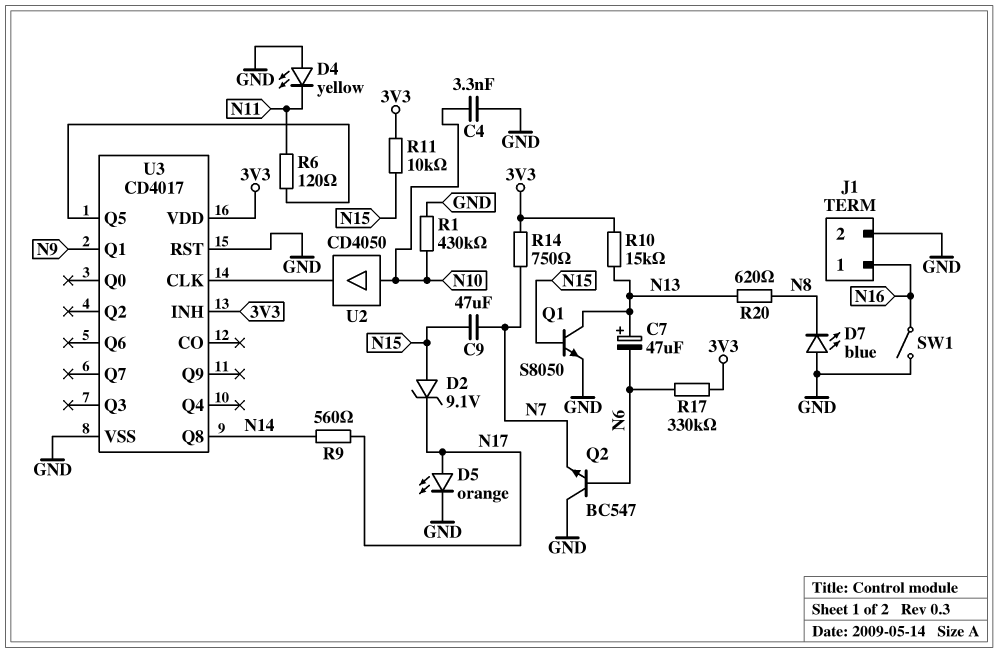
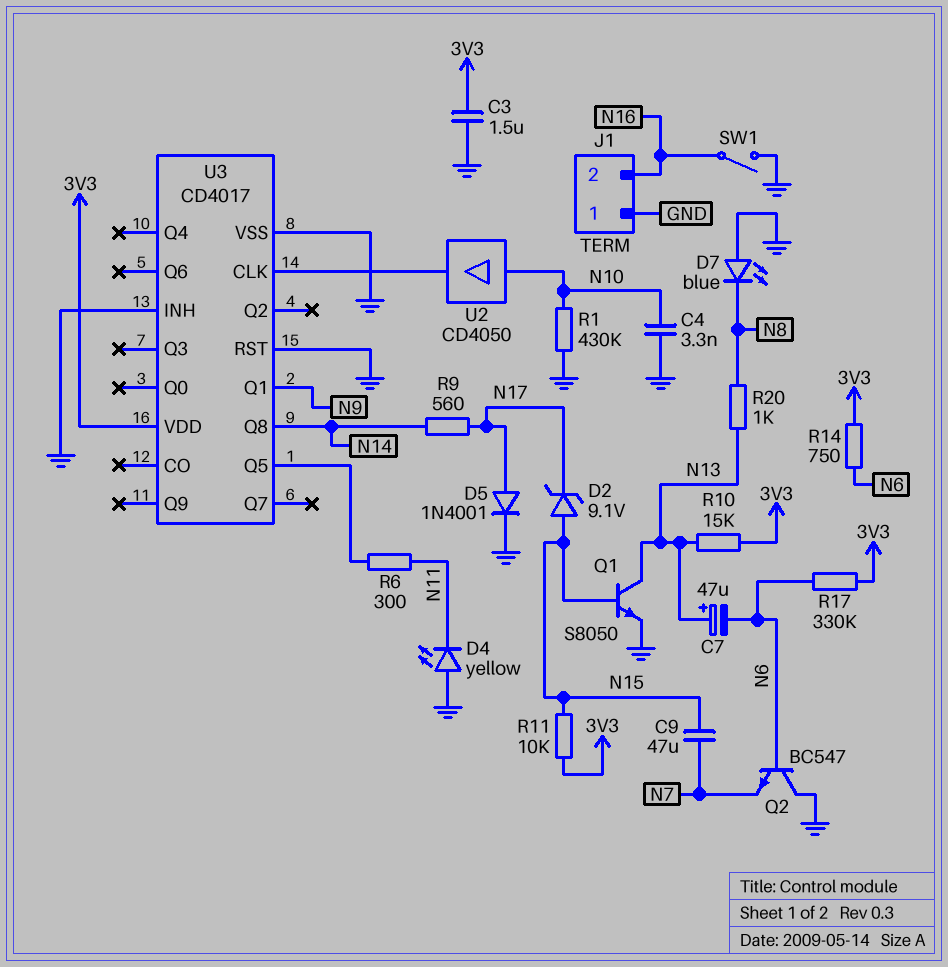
C3: none -> 1.5uF (3V3, GND)
D5: LED orange (A N17, K GND) -> diode 1N4001 (A N17, K GND)
J1 pin 1: N16 -> GND
J1 pin 2: GND -> N16
R6: 120 (N11, U3/Q5) -> 300 (N11, U3/Q5)
R14: 750 (3V3, N7) -> 750 (3V3, N6)
R20: 620 (N8, N13) -> 1k (N8, N13)
U3 pin INH: 3V3 -> GND

